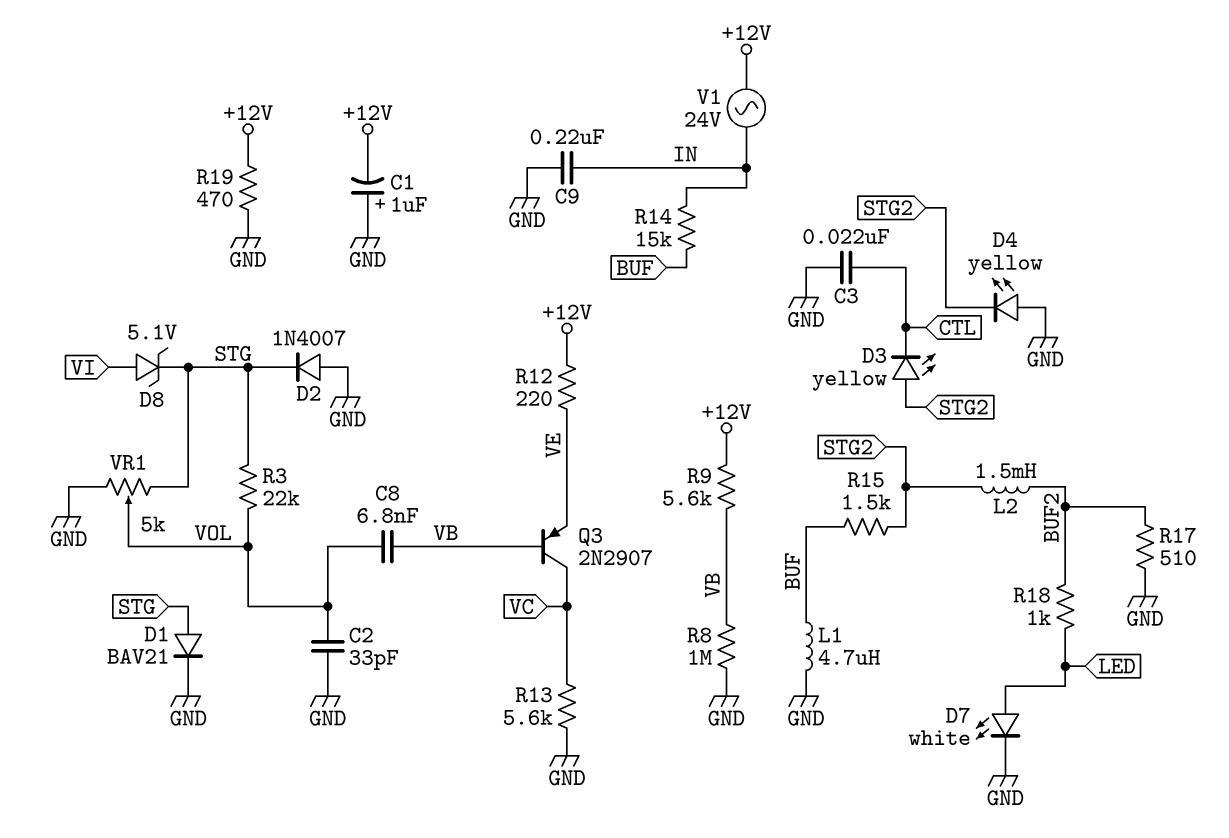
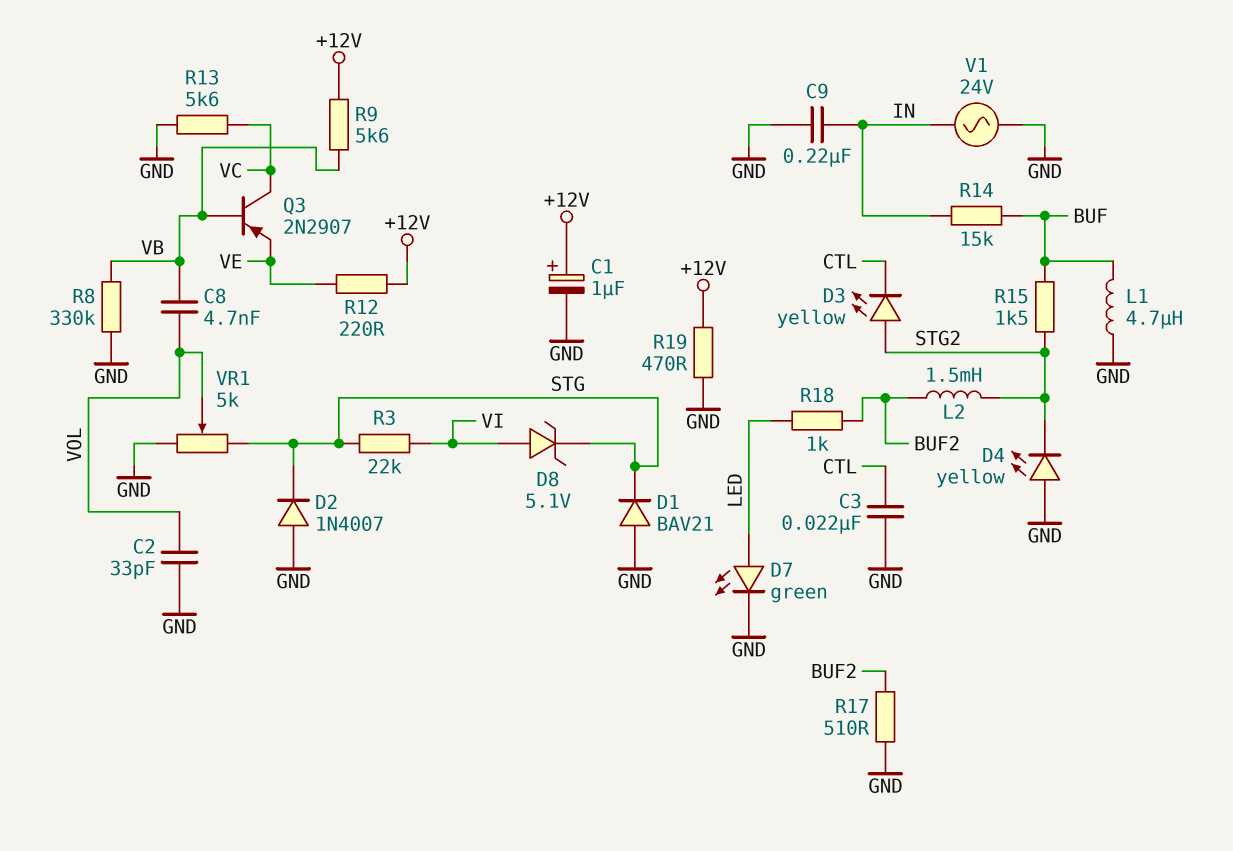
C1: 1uF (plus GND, minus +12V) -> 1uF (plus +12V, minus GND)
C8: 6.8nF (VB, VOL) -> 4.7nF (VB, VOL)
D1: diode BAV21 (A STG, K GND) -> diode BAV21 (A GND, K STG)
D7: LED white (A LED, K GND) -> LED green (A LED, K GND)
R3: 22k (STG, VOL) -> 22k (STG, VI)
R8: 1M (GND, VB) -> 330k (GND, VB)
V1: AC 24V (+12V, IN) -> AC 24V (GND, IN)

